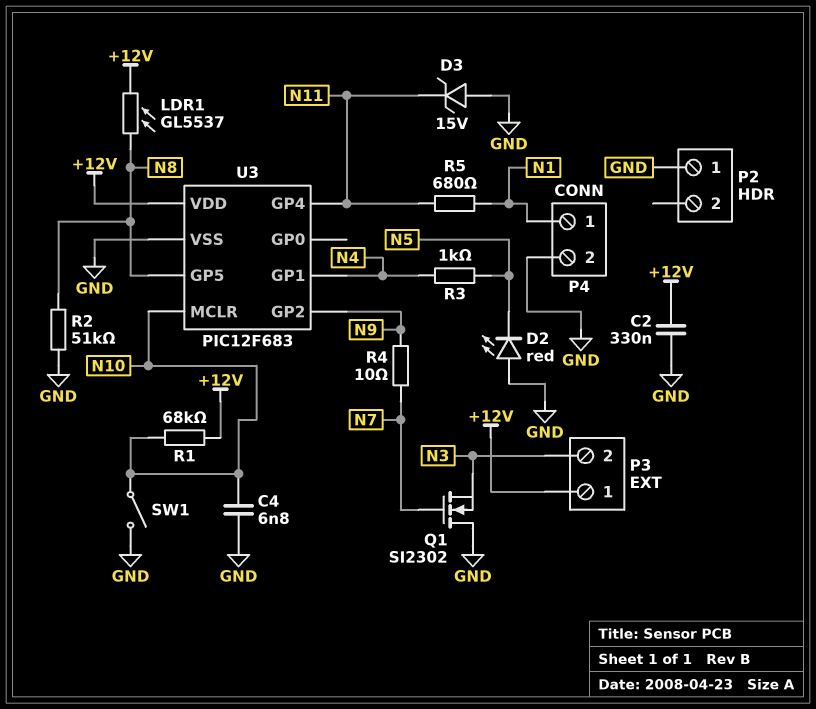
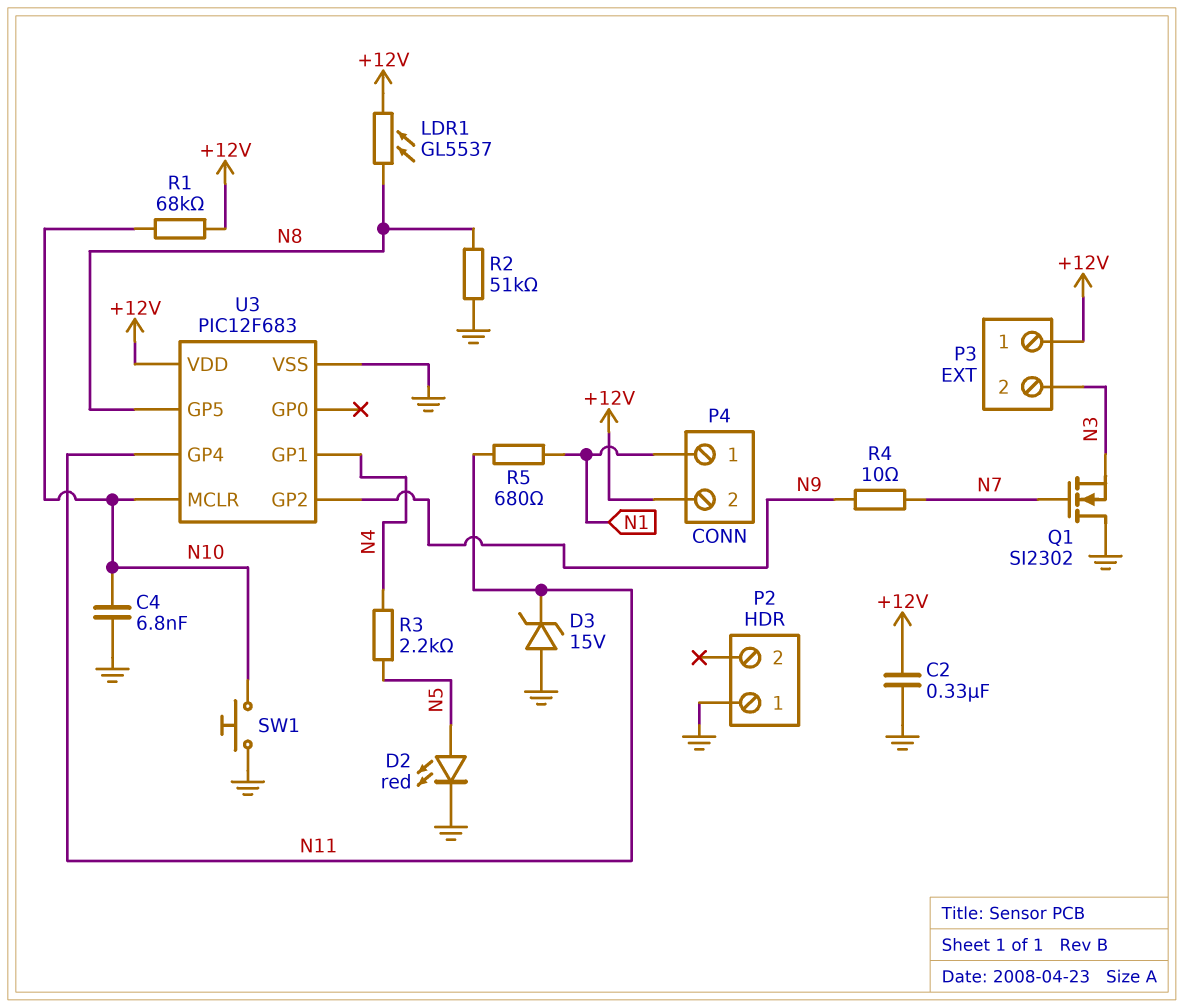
D2: LED red (A GND, K N5) -> LED red (A N5, K GND)
P4 pin 2: GND -> +12V
R3: 1k (N4, N5) -> 2.2k (N4, N5)
SW1: switch (GND, N10) -> button (GND, N10)

